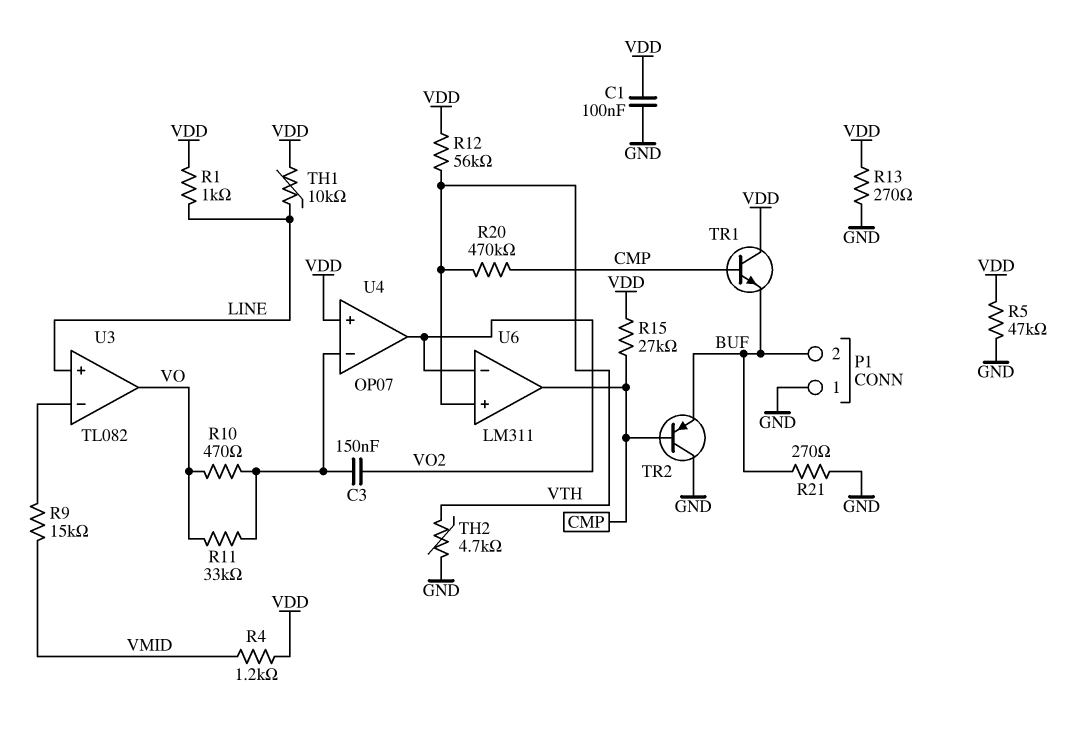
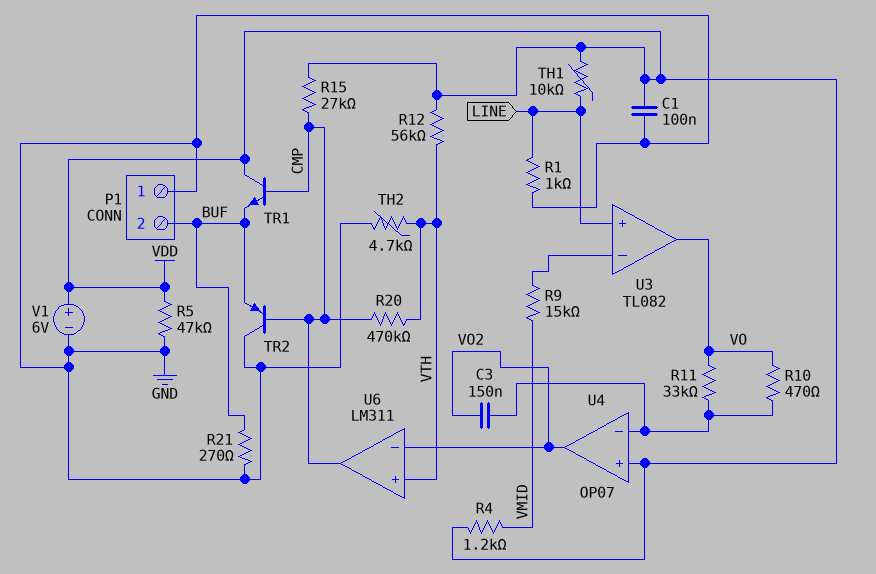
R1: 1k (LINE, VDD) -> 1k (GND, LINE)
R13: 270 (GND, VDD) -> none
V1: none -> 6V (plus VDD, minus GND)

